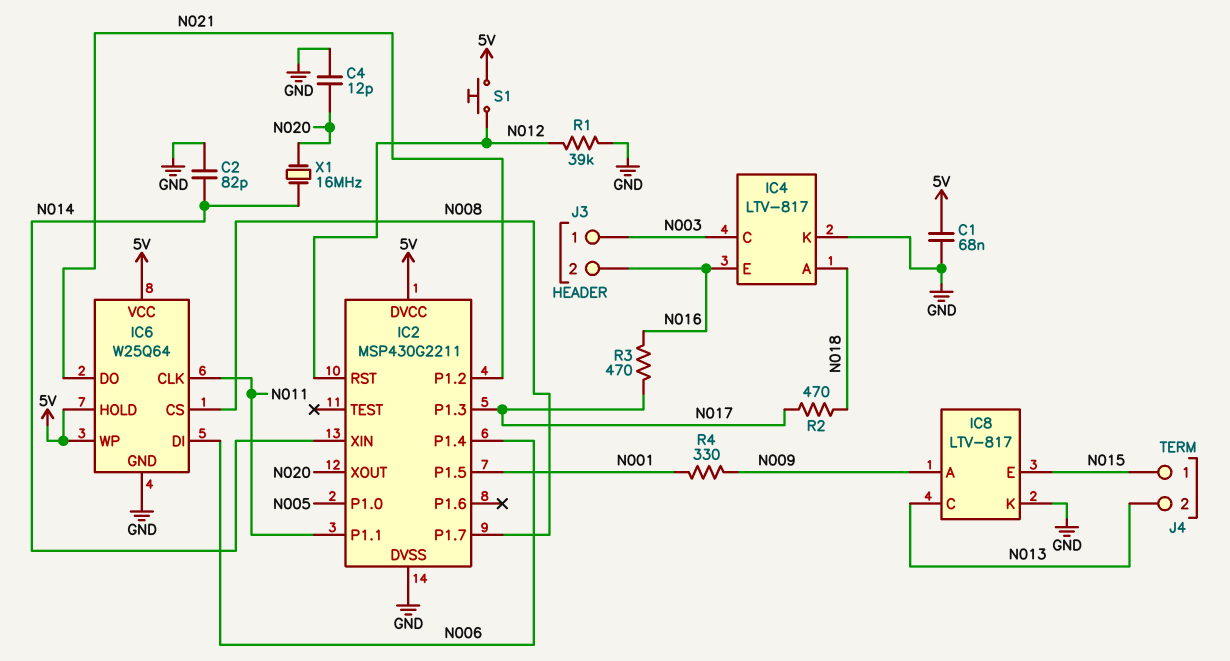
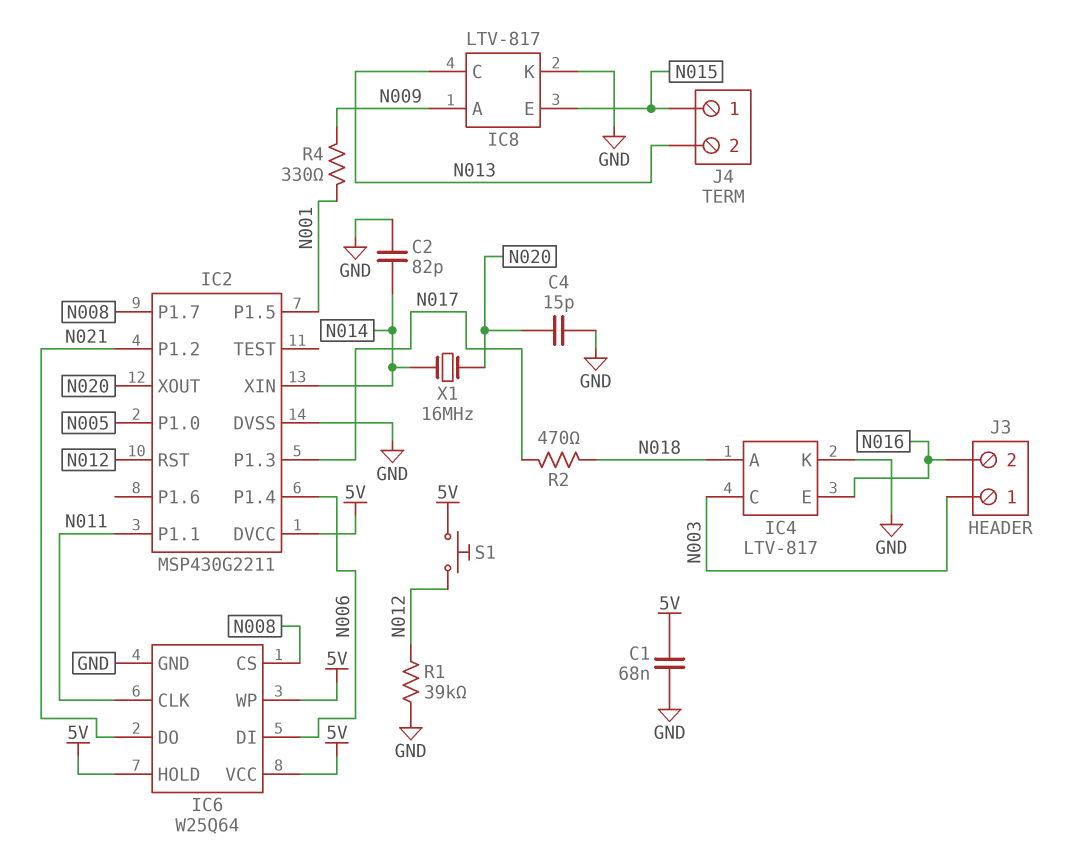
C4: 12pF (GND, N020) -> 15pF (GND, N020)
R3: 470 (N016, N017) -> none

